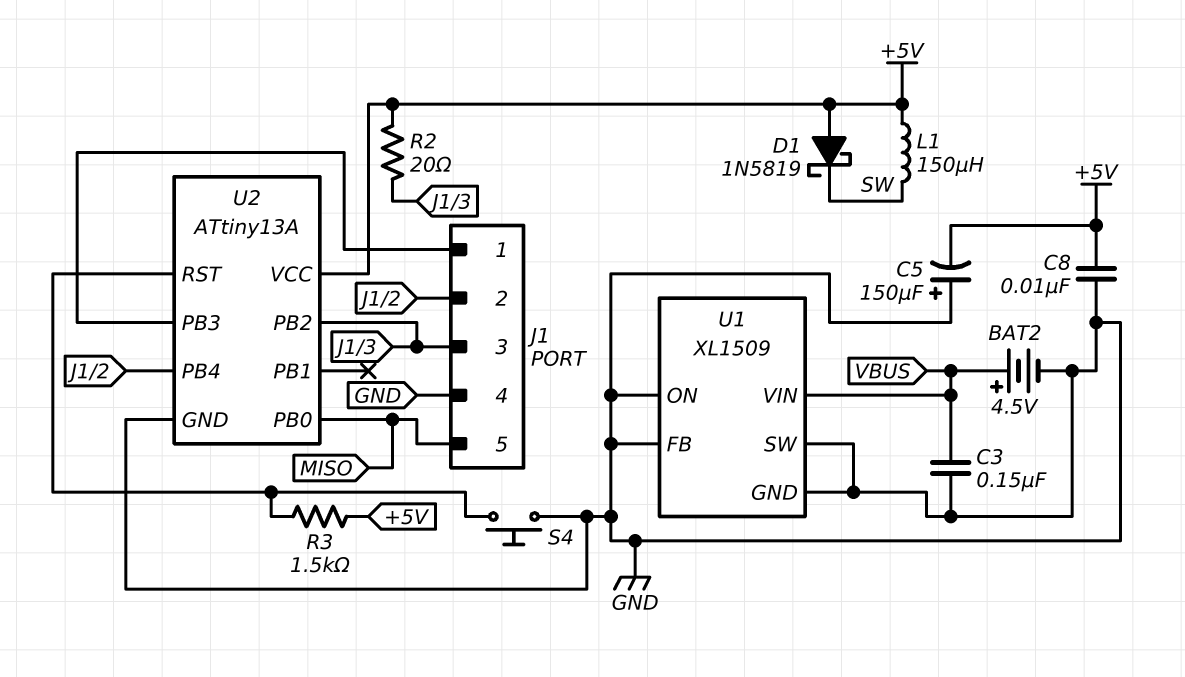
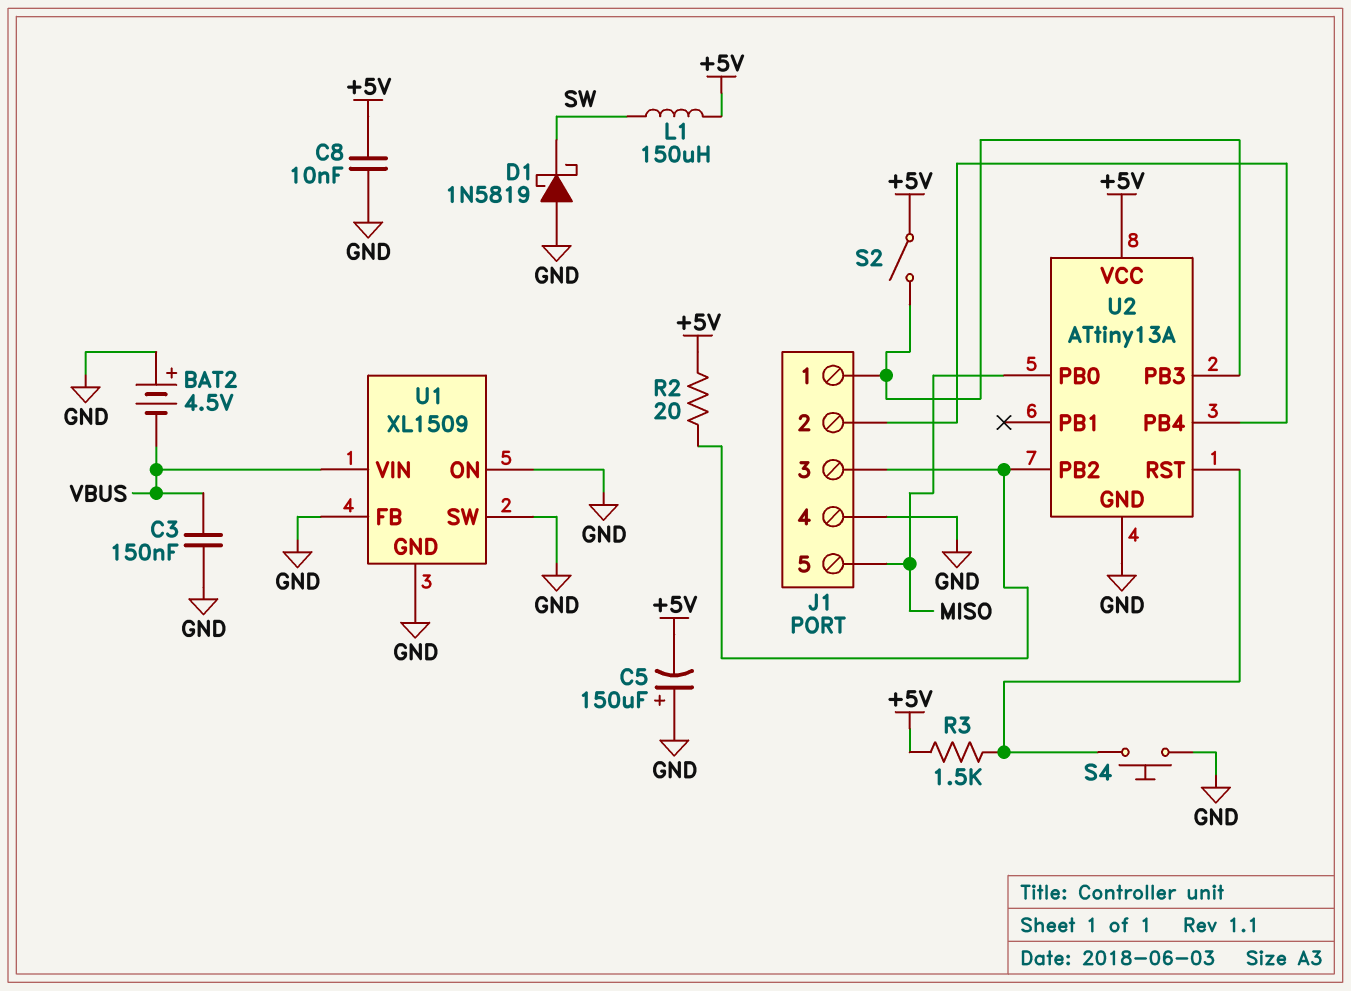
BAT2: 4.5V (plus VBUS, minus GND) -> 4.5V (plus GND, minus VBUS)
D1: schottky 1N5819 (A +5V, K SW) -> schottky 1N5819 (A GND, K SW)
S2: none -> switch (+5V, J1/1)

